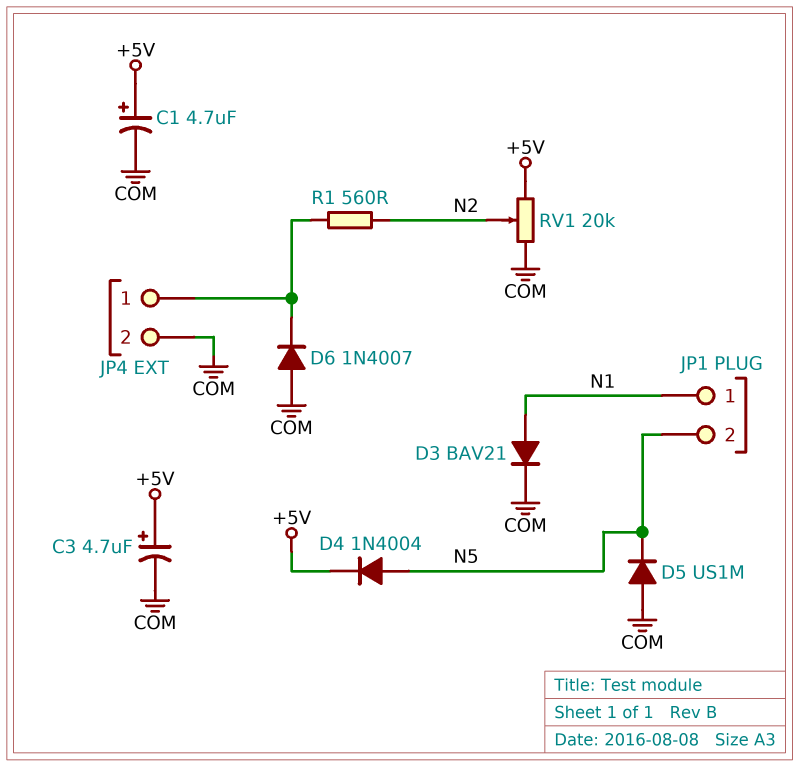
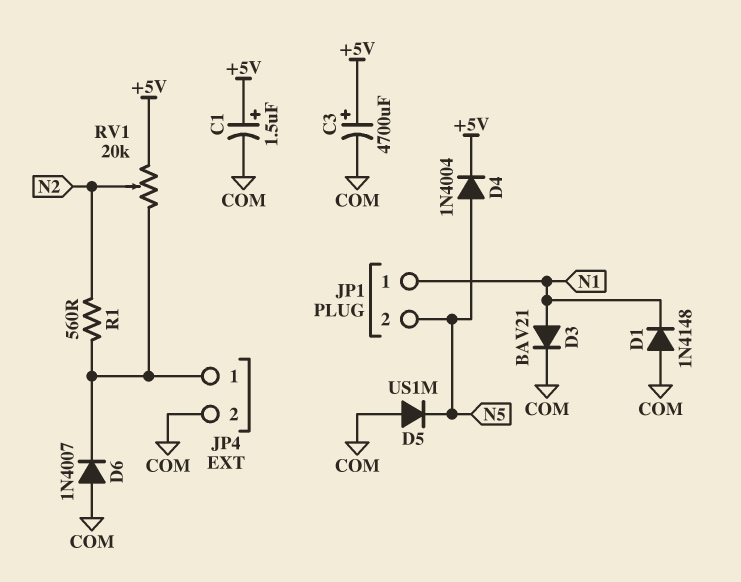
C1: 4.7uF (plus +5V, minus COM) -> 1.5uF (plus +5V, minus COM)
C3: 4.7uF (plus +5V, minus COM) -> 4700uF (plus +5V, minus COM)
D1: none -> diode 1N4148 (A COM, K N1)
RV1: 20k (+5V, COM, wiper N2) -> 20k (+5V, JP4/1, wiper N2)

